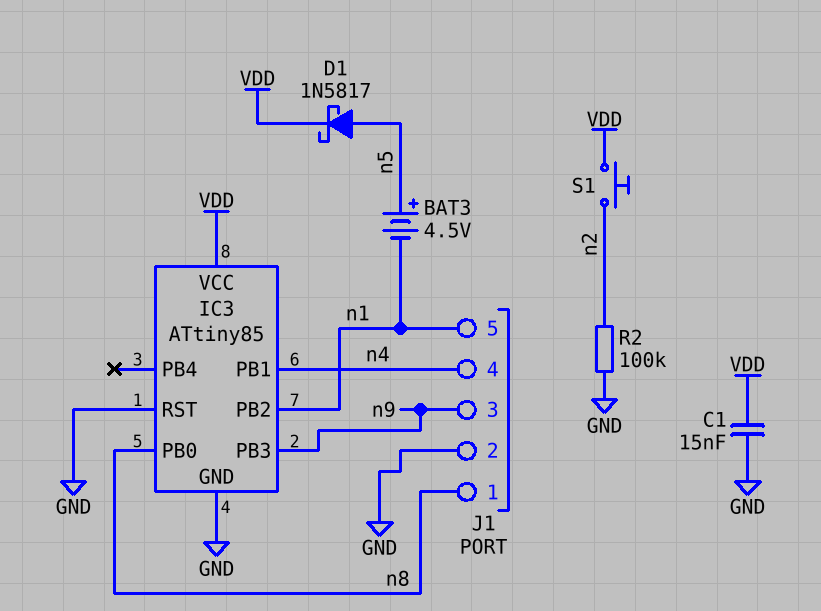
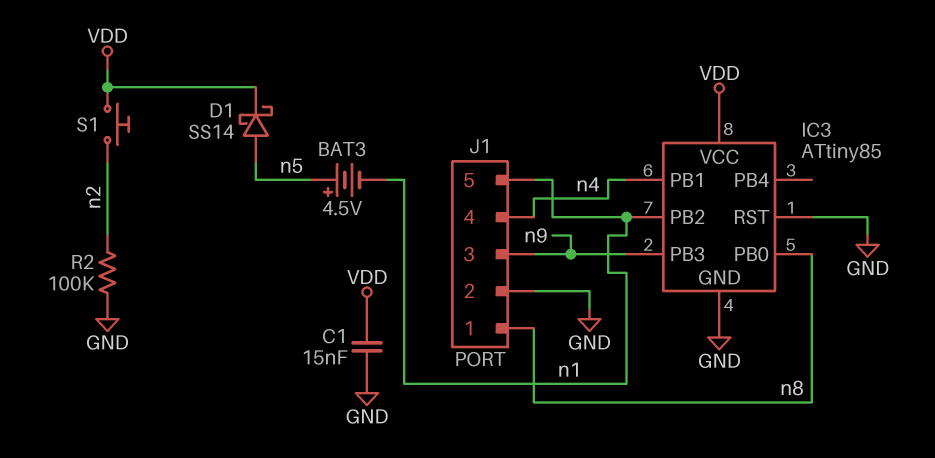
D1: schottky 1N5817 (A n5, K VDD) -> schottky SS14 (A n5, K VDD)

